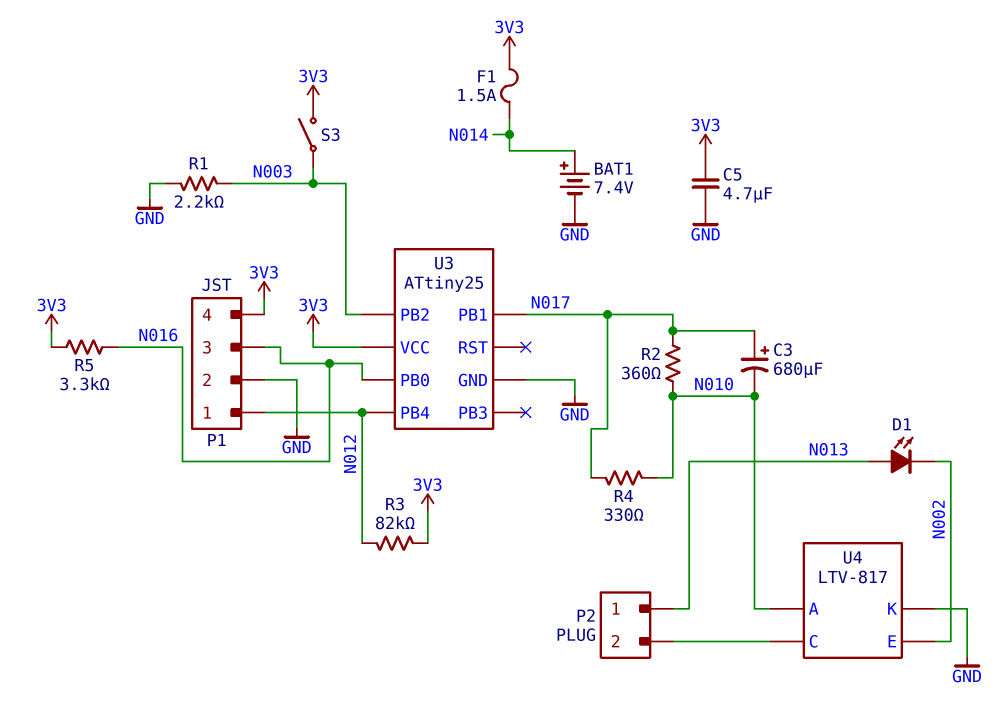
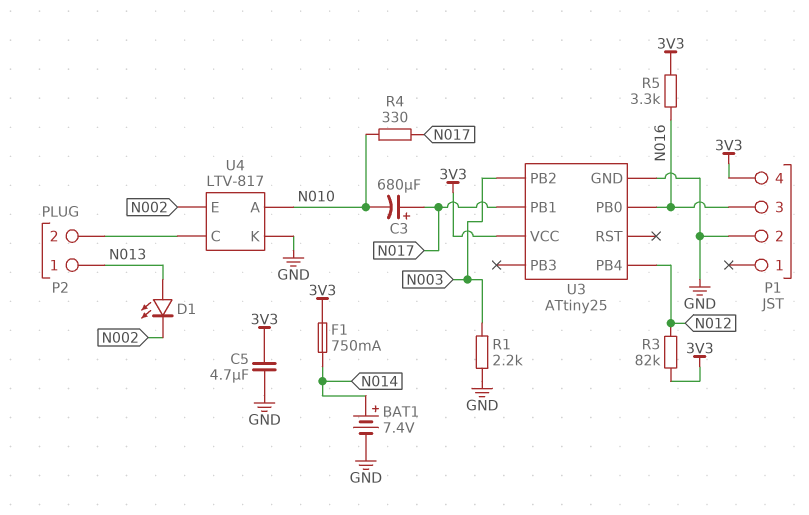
F1: 1.5A (3V3, N014) -> 750mA (3V3, N014)
P1 pin 1: N012 -> none
R2: 360 (N010, N017) -> none
S3: switch (3V3, N003) -> none

